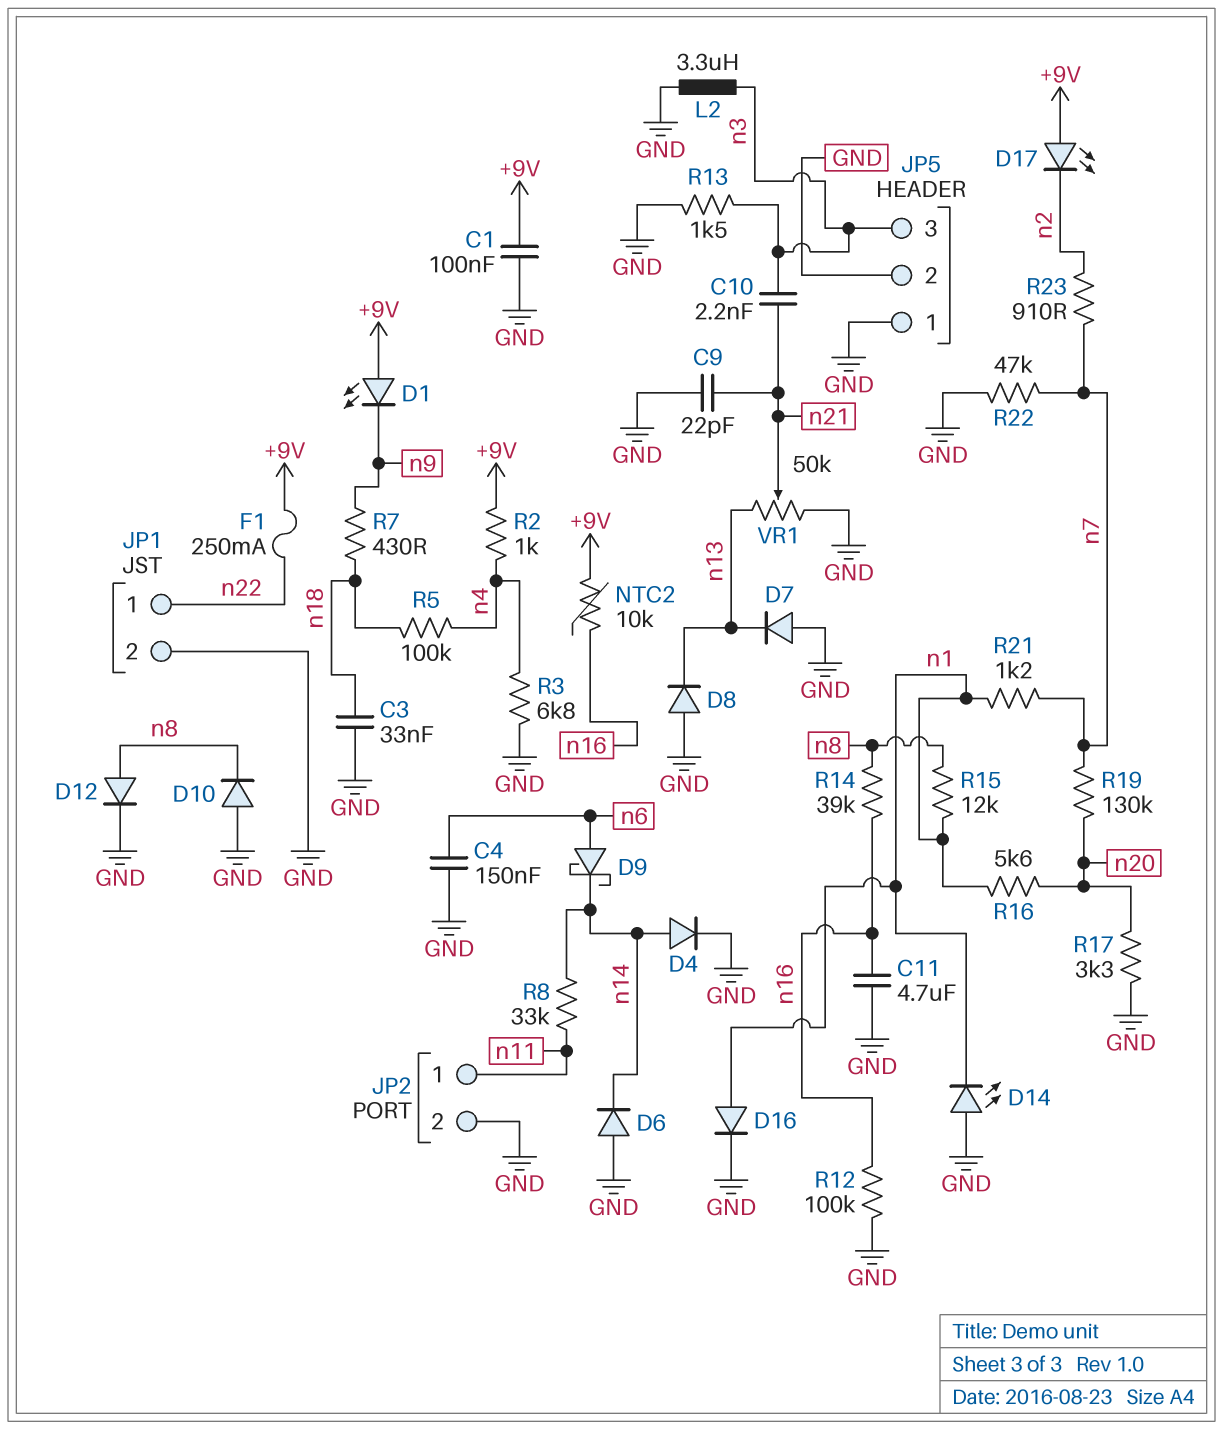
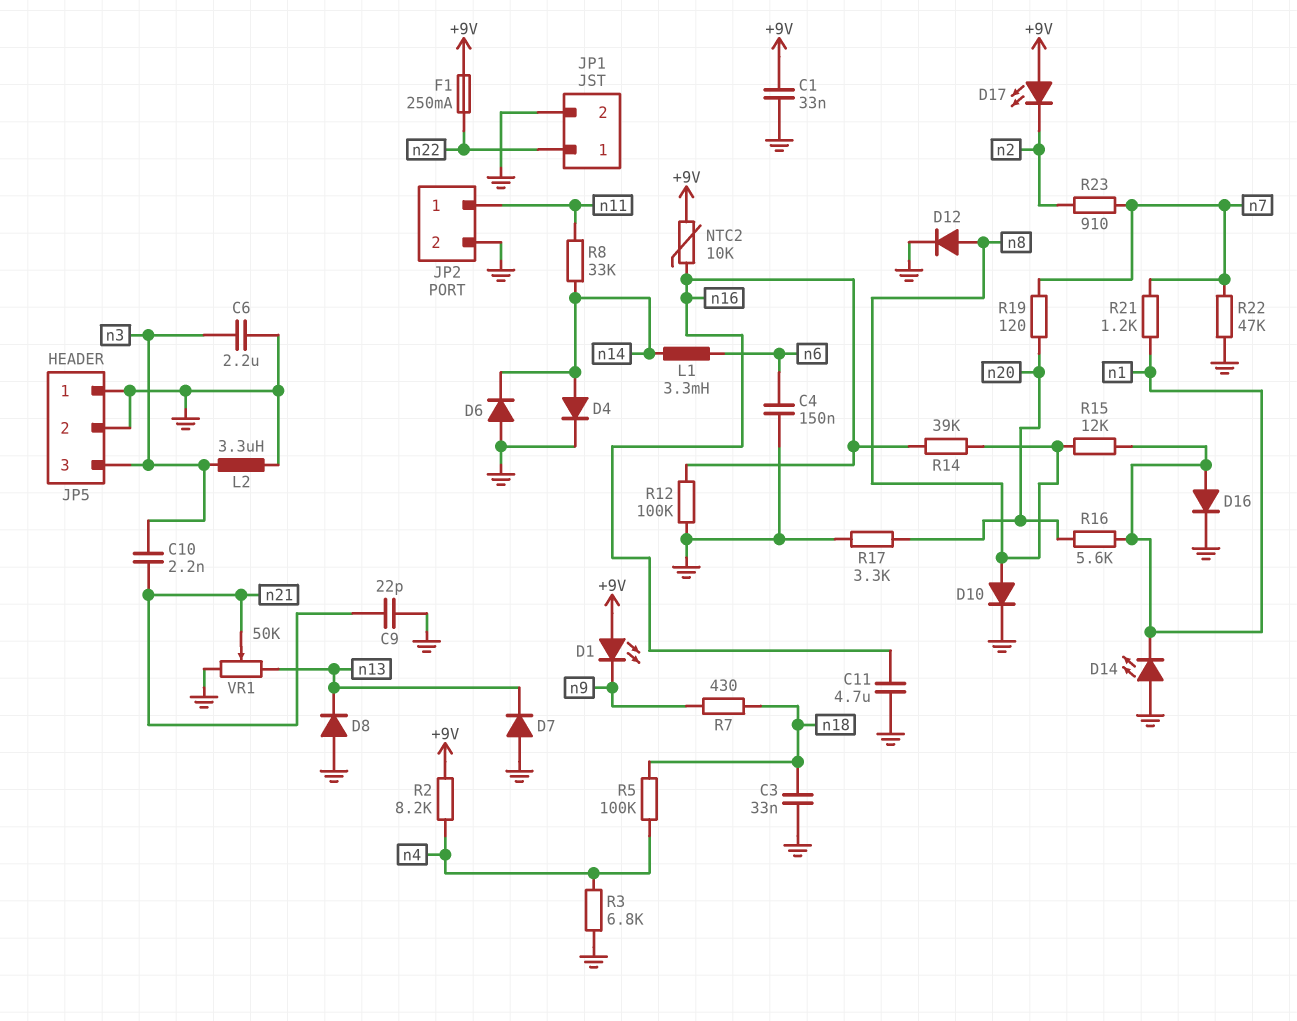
C1: 100nF (+9V, GND) -> 33nF (+9V, GND)
C6: none -> 2.2uF (GND, n3)
D9: schottky (A n6, K n14) -> none
D10: diode (A GND, K n8) -> diode (A n8, K GND)
L1: none -> 3.3mH (n6, n14)
R2: 1k (+9V, n4) -> 8.2k (+9V, n4)
R13: 1.5k (GND, n3) -> none
R19: 130k (n7, n20) -> 120 (n7, n20)

